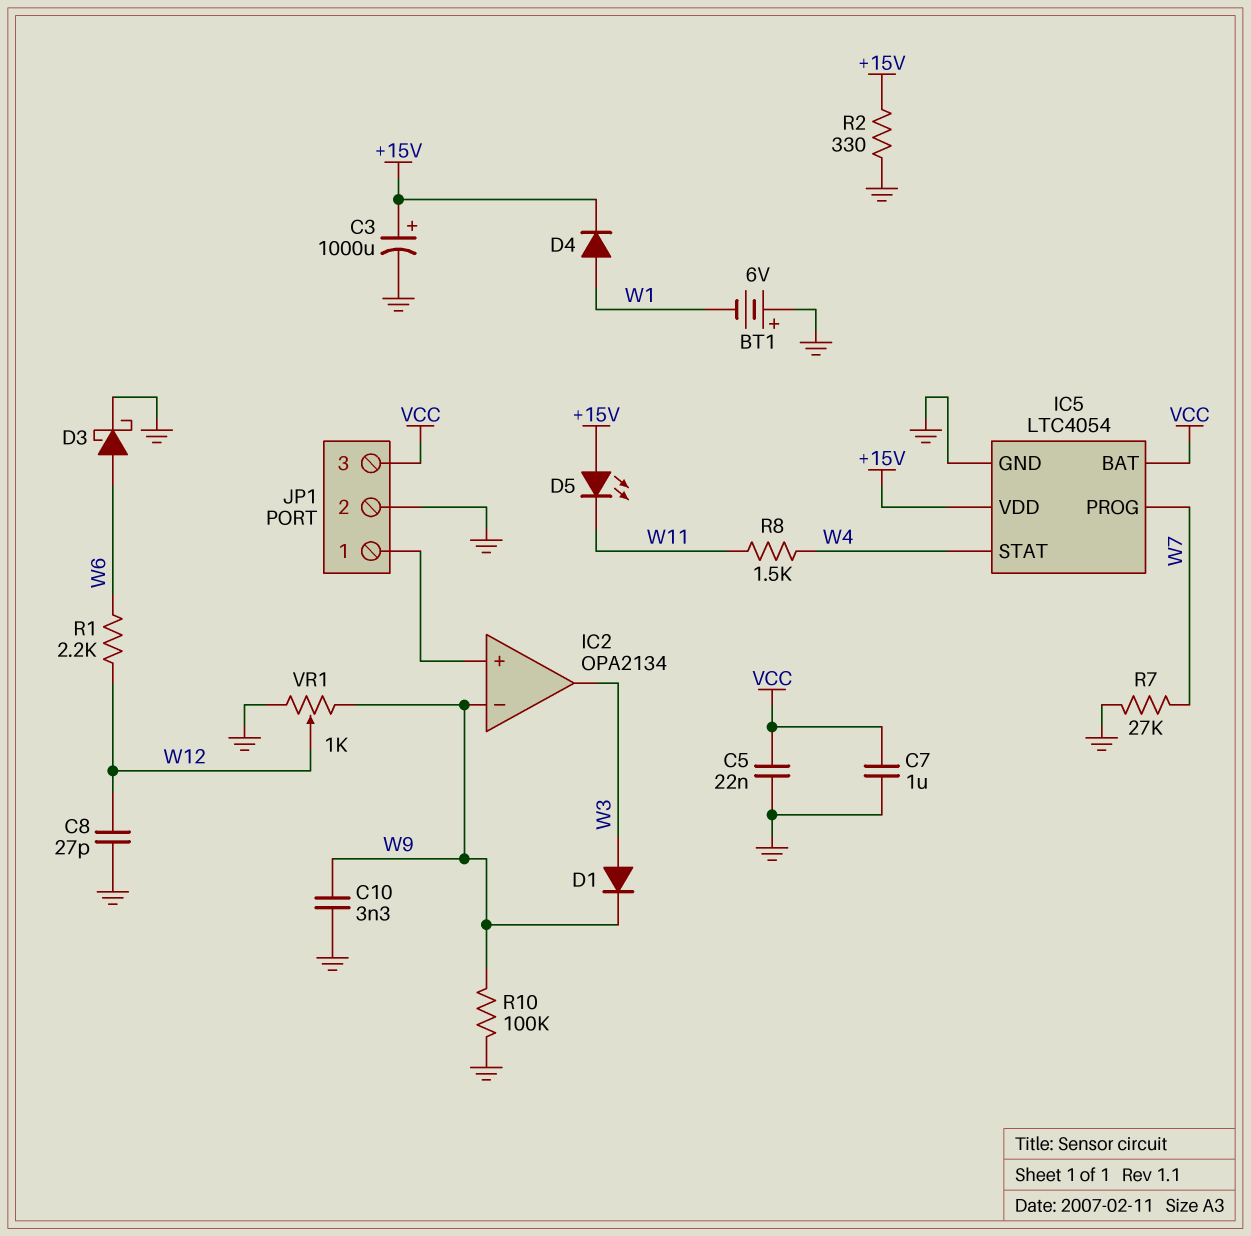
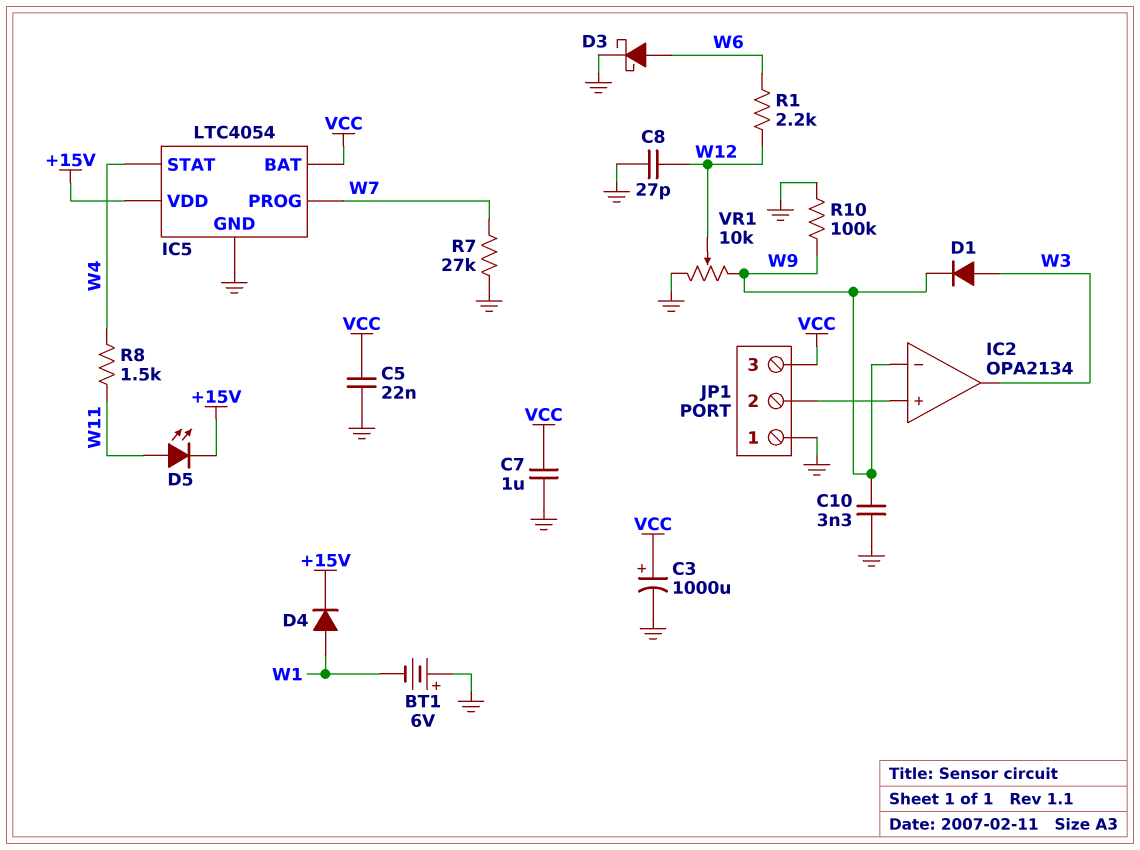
C3: 1000uF (plus +15V, minus GND) -> 1000uF (plus VCC, minus GND)
D5: LED (A +15V, K W11) -> LED (A W11, K +15V)
JP1 pin 1: IC2/in+ -> GND
JP1 pin 2: GND -> IC2/in+
R2: 330 (+15V, GND) -> none
VR1: 1k (GND, W9, wiper W12) -> 10k (GND, W9, wiper W12)

